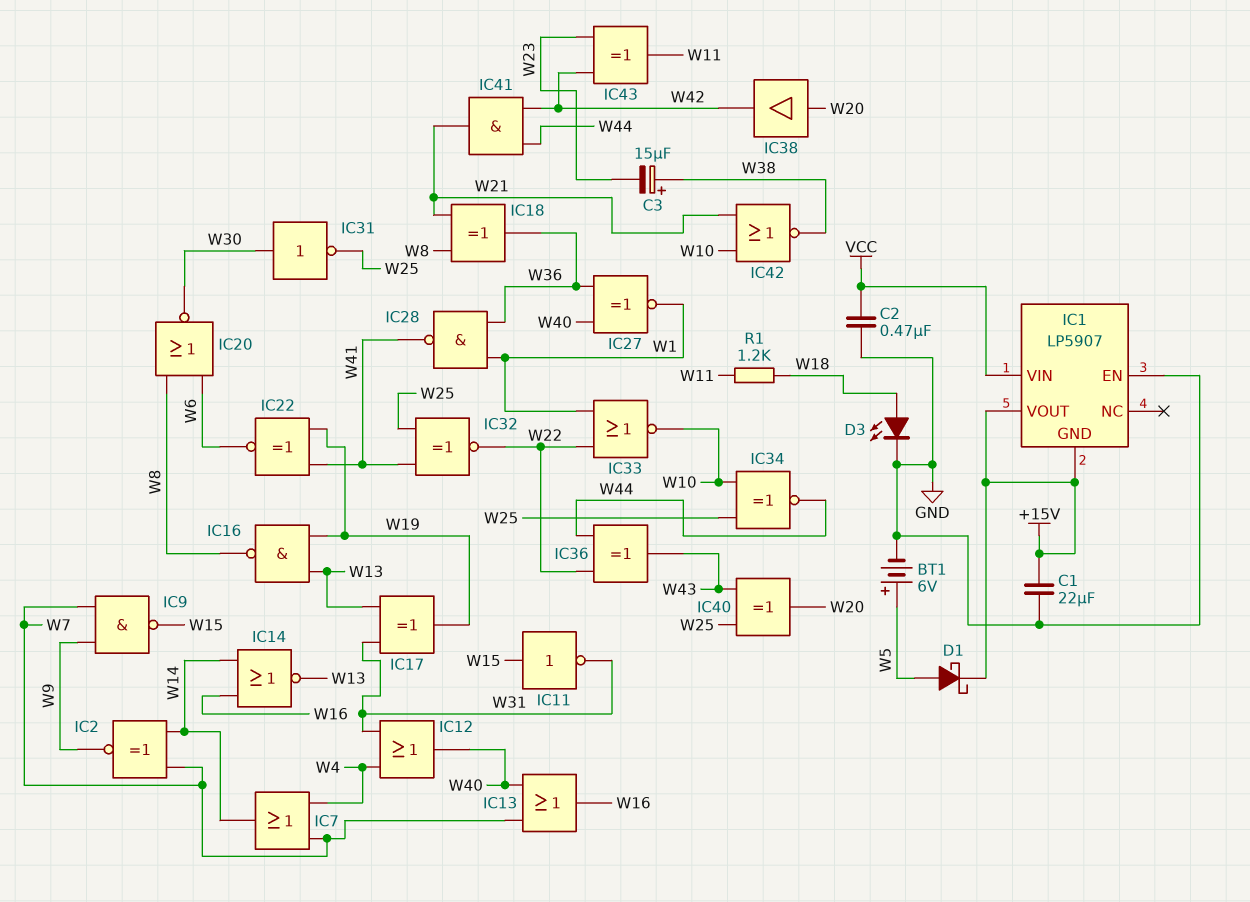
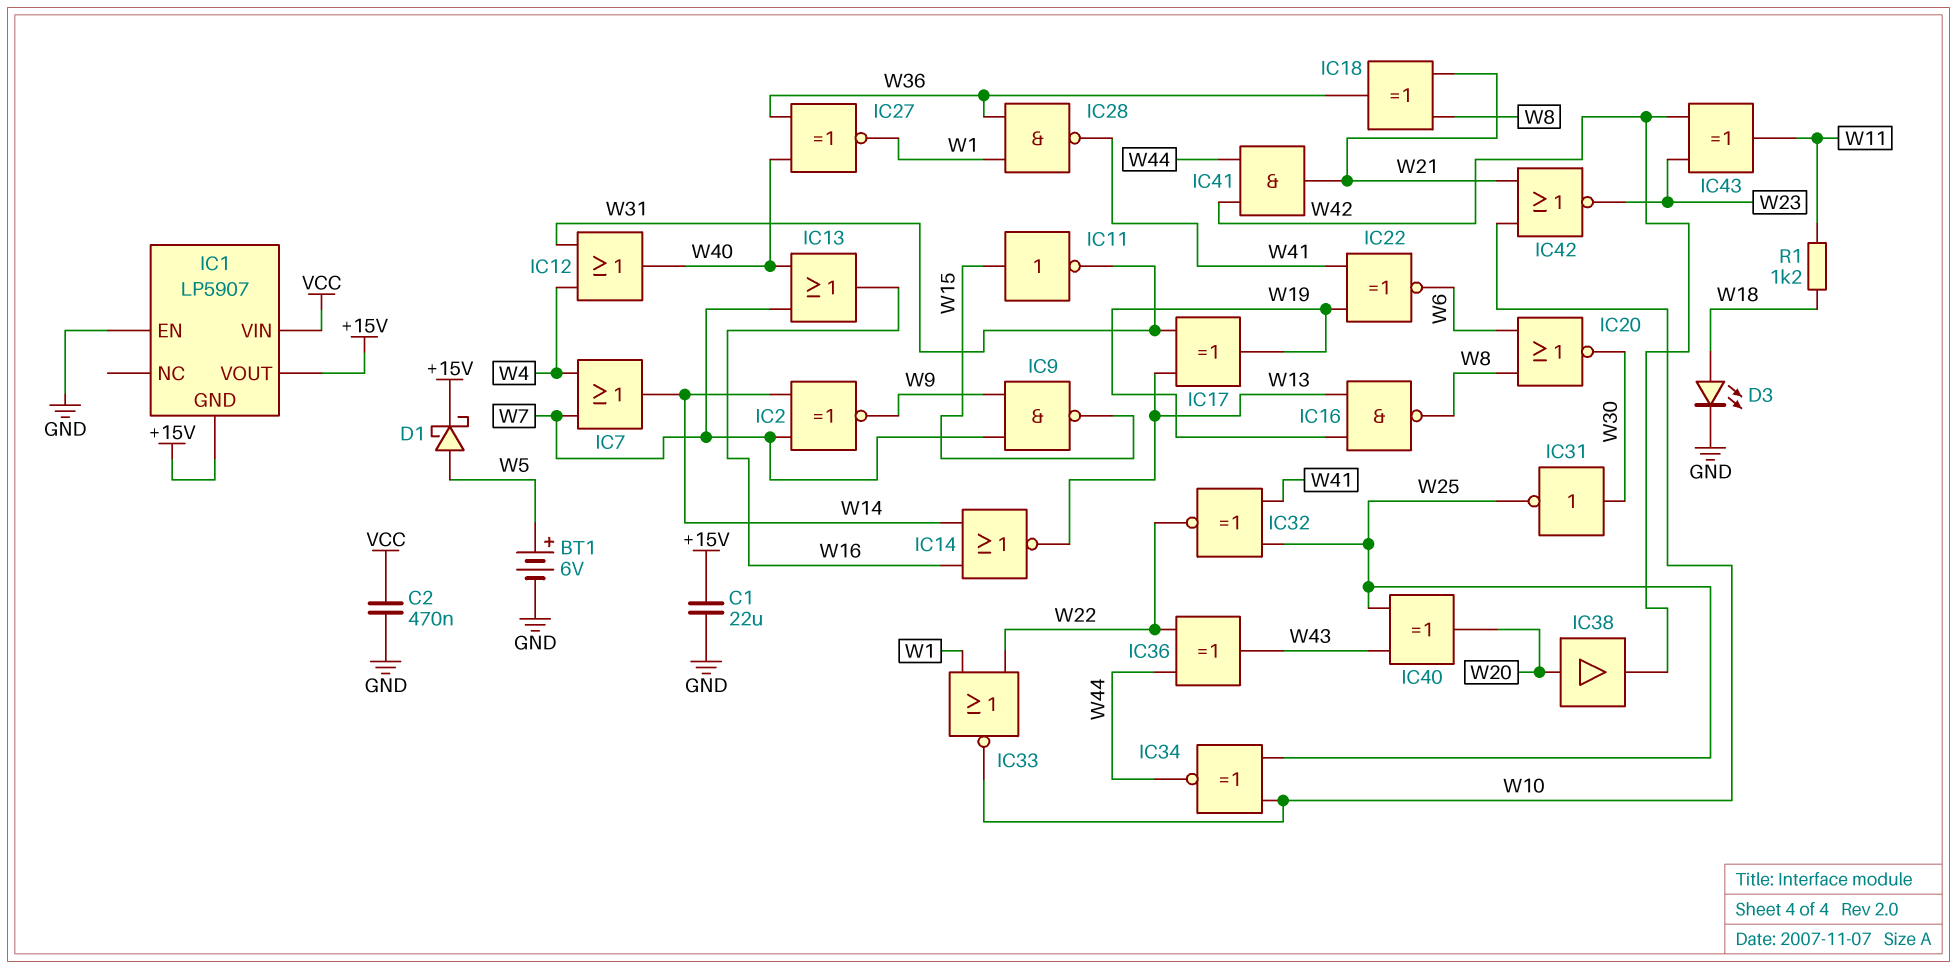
C3: 15uF (plus W38, minus W23) -> none
IC42: NOR (in W10, in W21, out W38) -> NOR (in W10, in W21, out W23)

